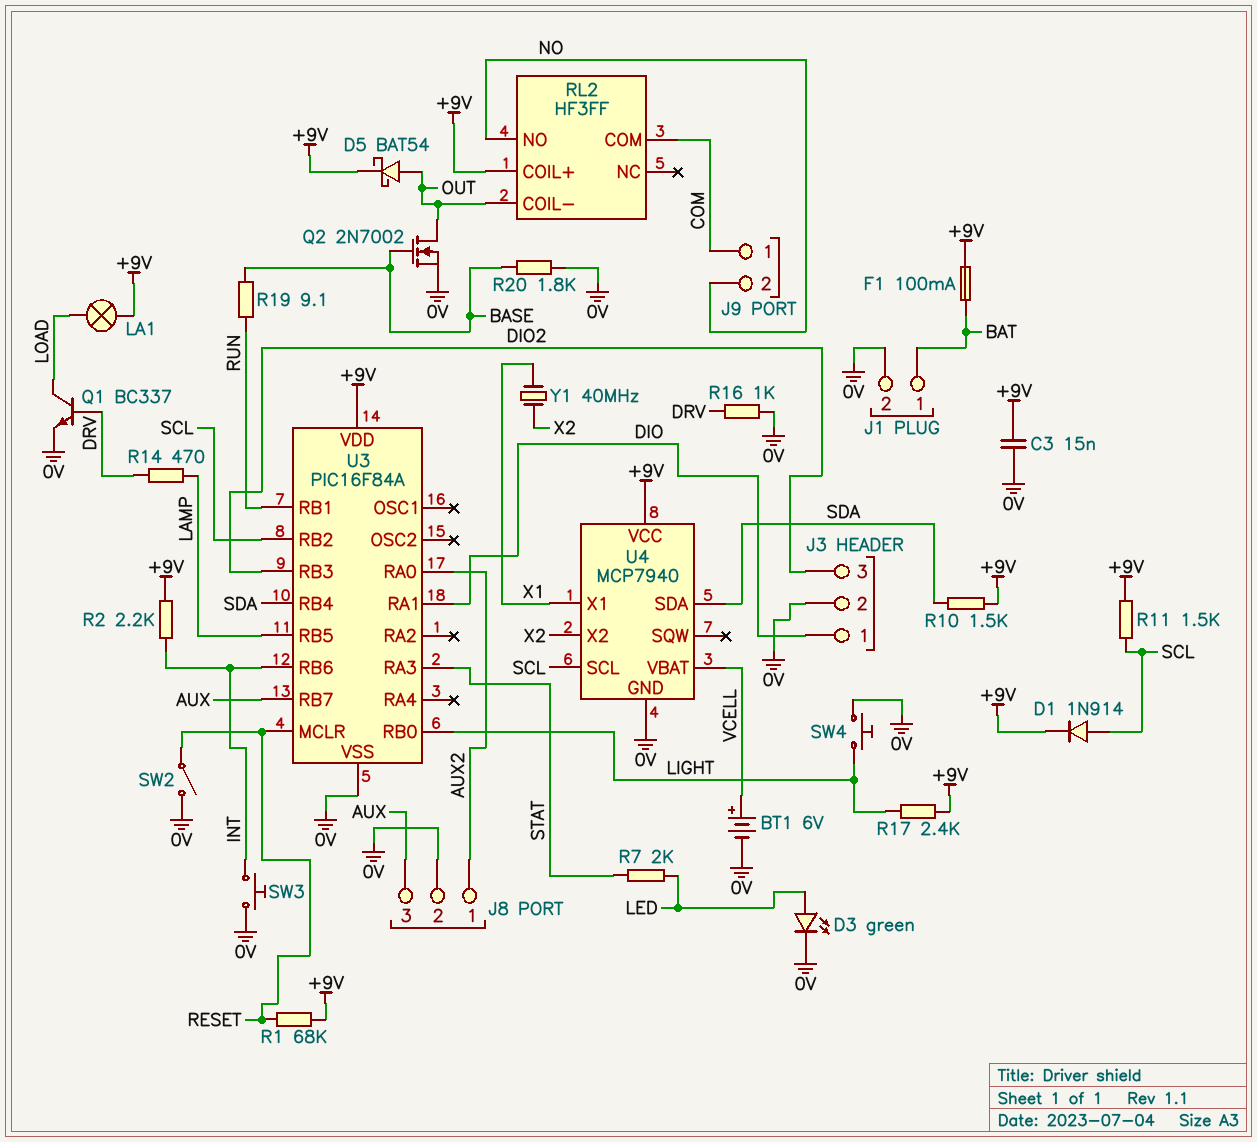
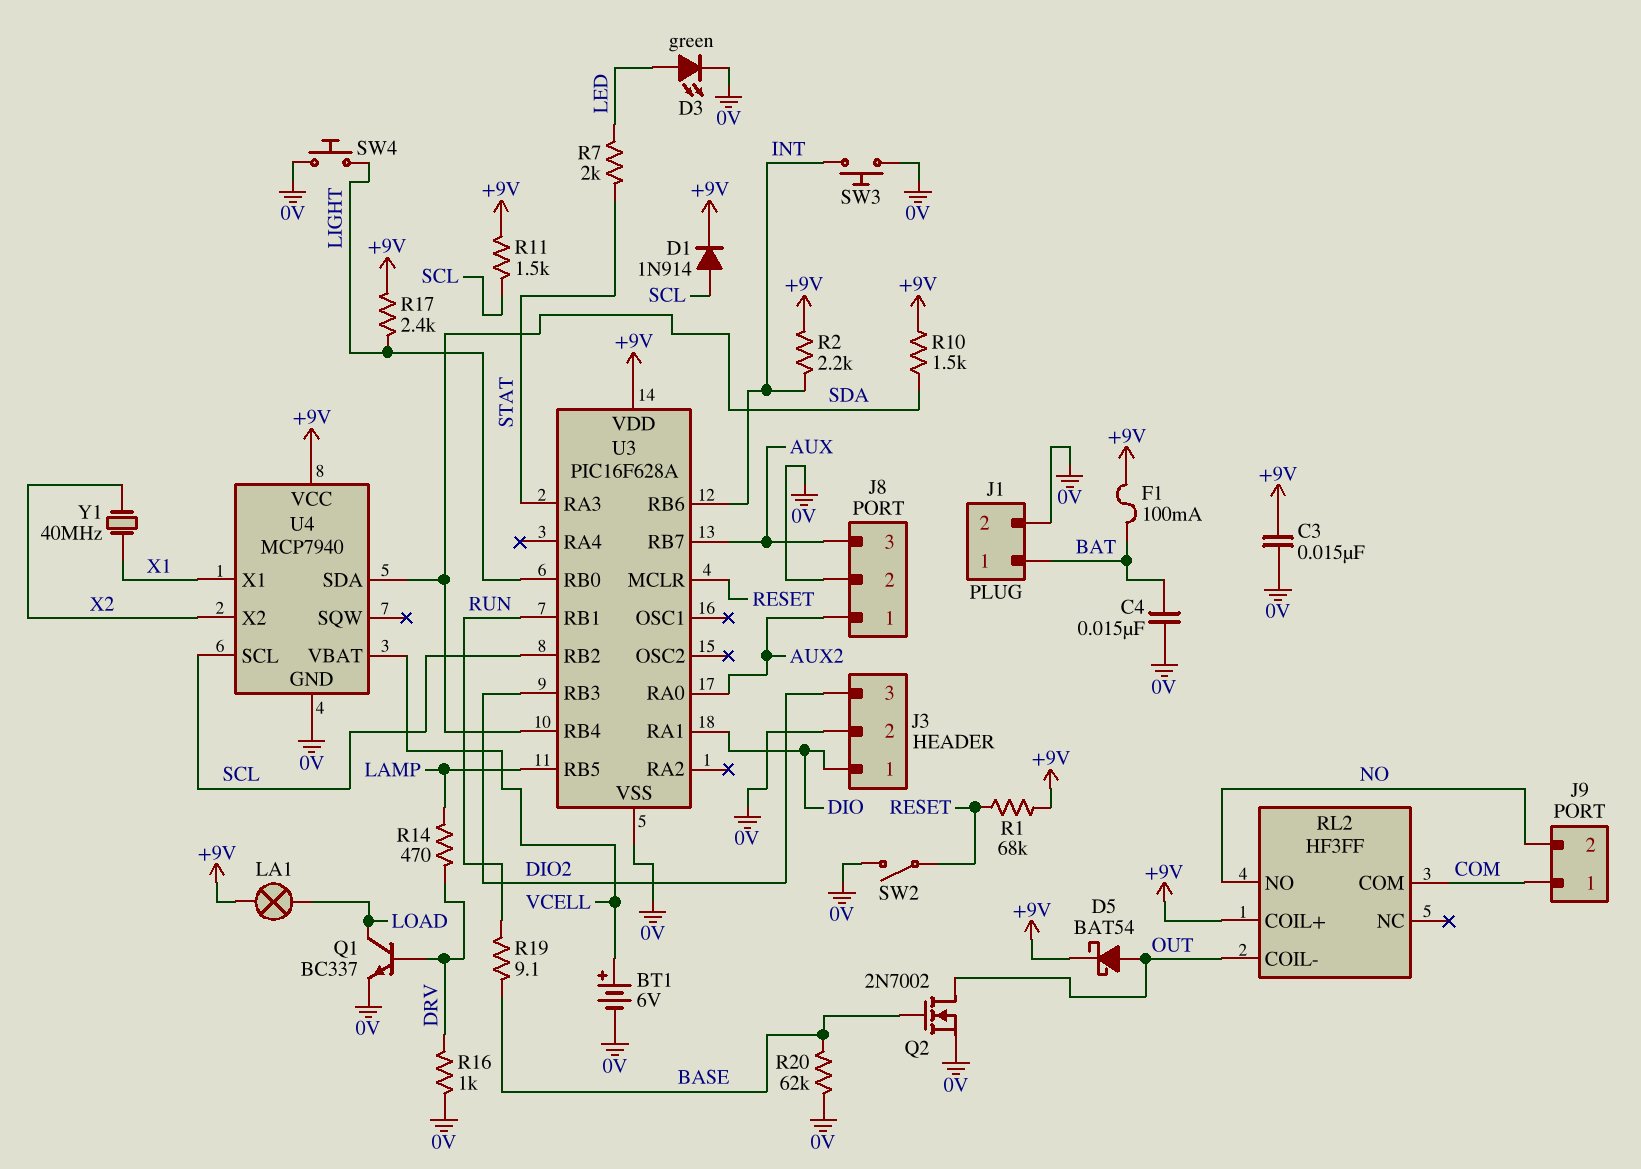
C4: none -> 15nF (0V, BAT)
R20: 1.8k (0V, BASE) -> 62k (0V, BASE)
U3: PIC16F84A -> PIC16F628A

